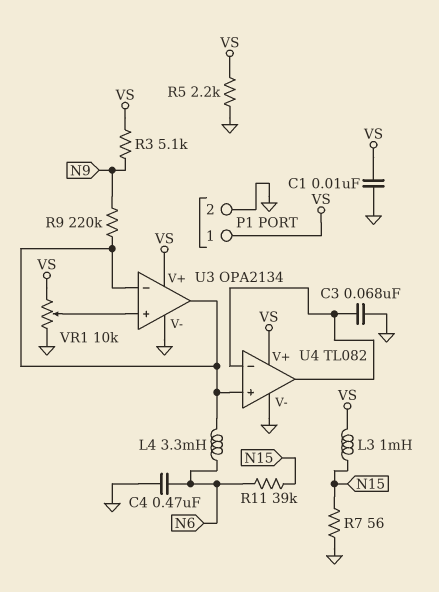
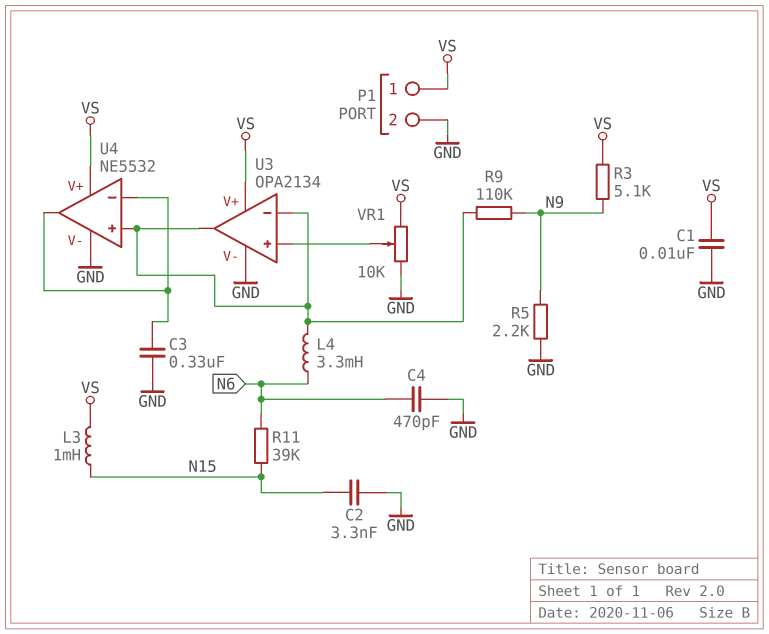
C2: none -> 3.3nF (GND, N15)
C3: 68nF (GND, U4/in-) -> 330nF (GND, U4/in-)
C4: 470nF (GND, N6) -> 470pF (GND, N6)
R5: 2.2k (GND, VS) -> 2.2k (GND, N9)
R7: 56 (GND, N15) -> none
R9: 220k (N9, U3/in-) -> 110k (N9, U3/in-)
U4: TL082 -> NE5532

